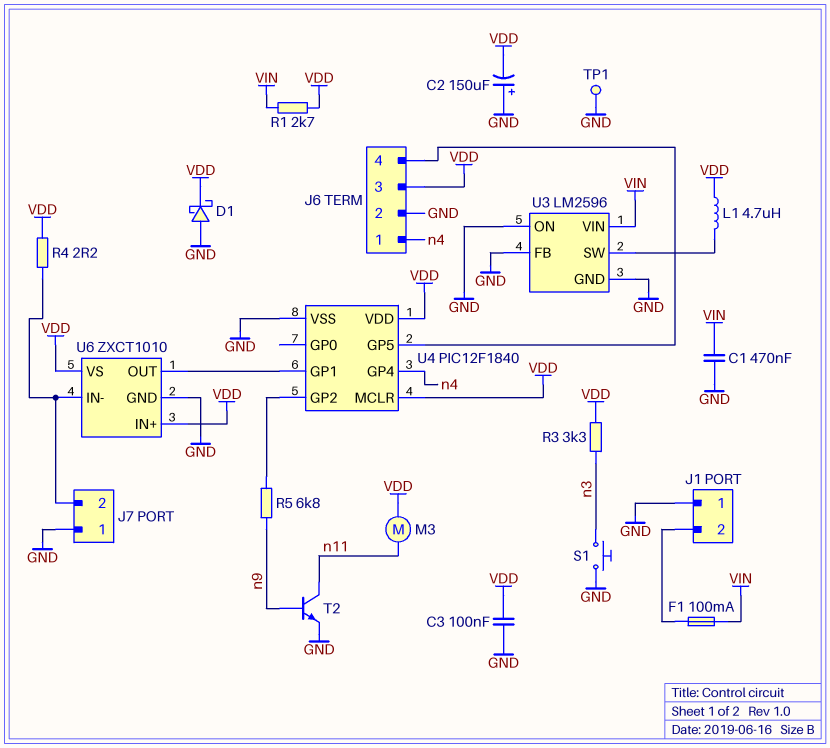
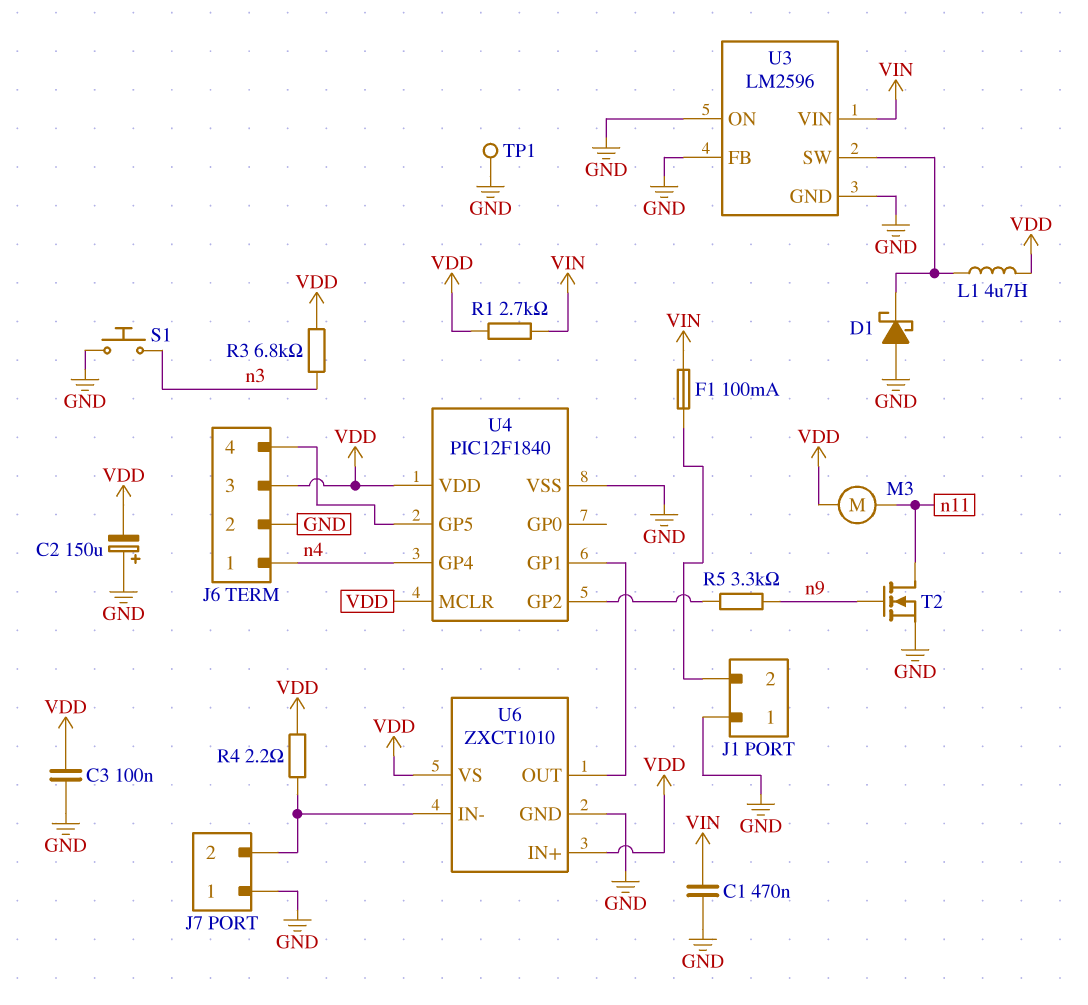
D1: schottky (A GND, K VDD) -> schottky (A GND, K U3/SW)
R3: 3.3k (VDD, n3) -> 6.8k (VDD, n3)
R5: 6.8k (U4/GP2, n9) -> 3.3k (U4/GP2, n9)
T2: NPN (B n9, C n11, E GND) -> NMOS (G n9, D n11, S GND)

